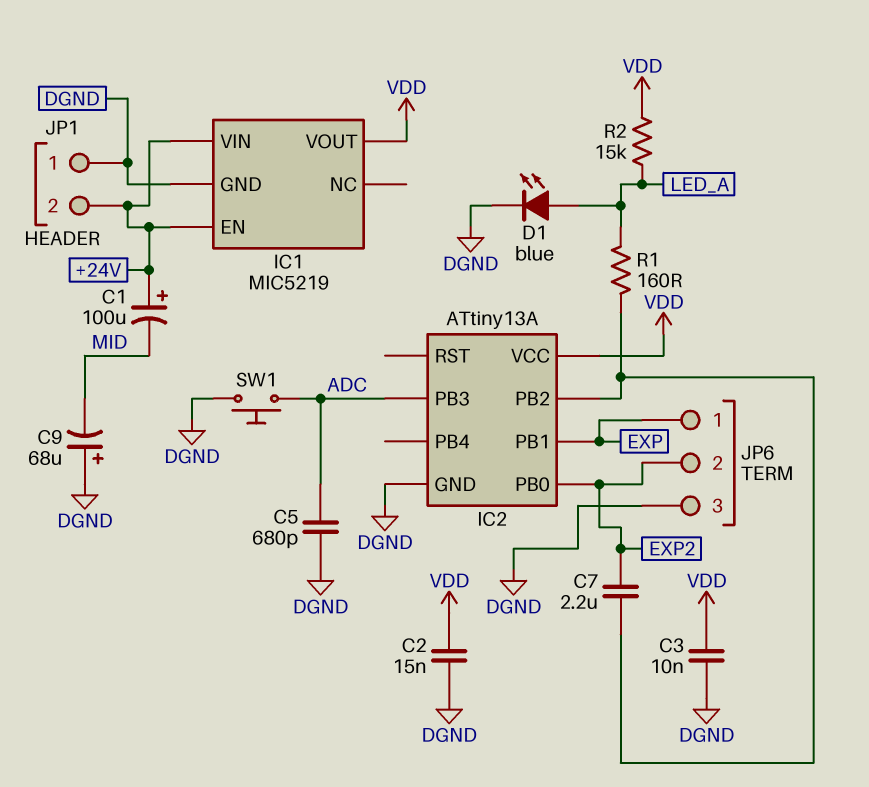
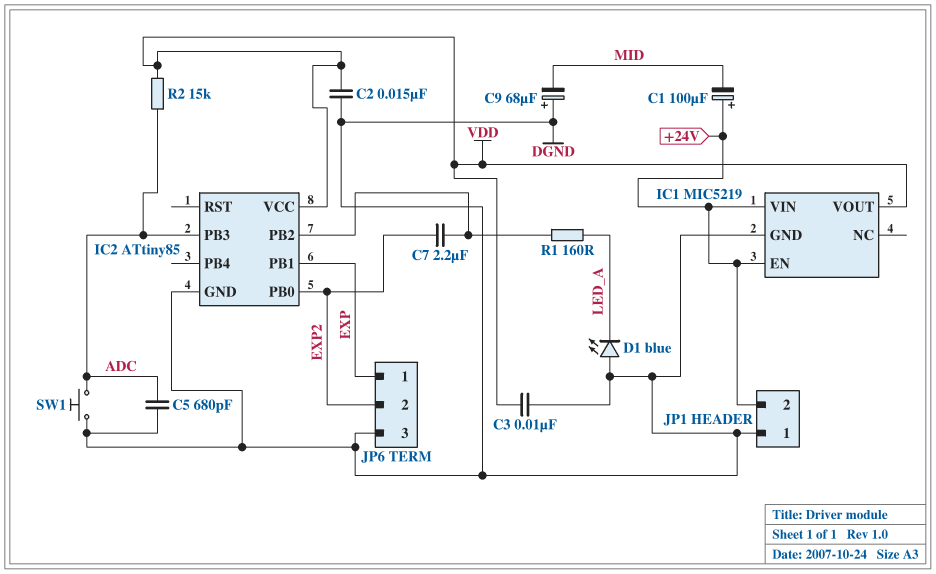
D1: LED blue (A LED_A, K DGND) -> LED blue (A DGND, K LED_A)
IC2: ATtiny13A -> ATtiny85
R2: 15k (LED_A, VDD) -> 15k (ADC, VDD)

